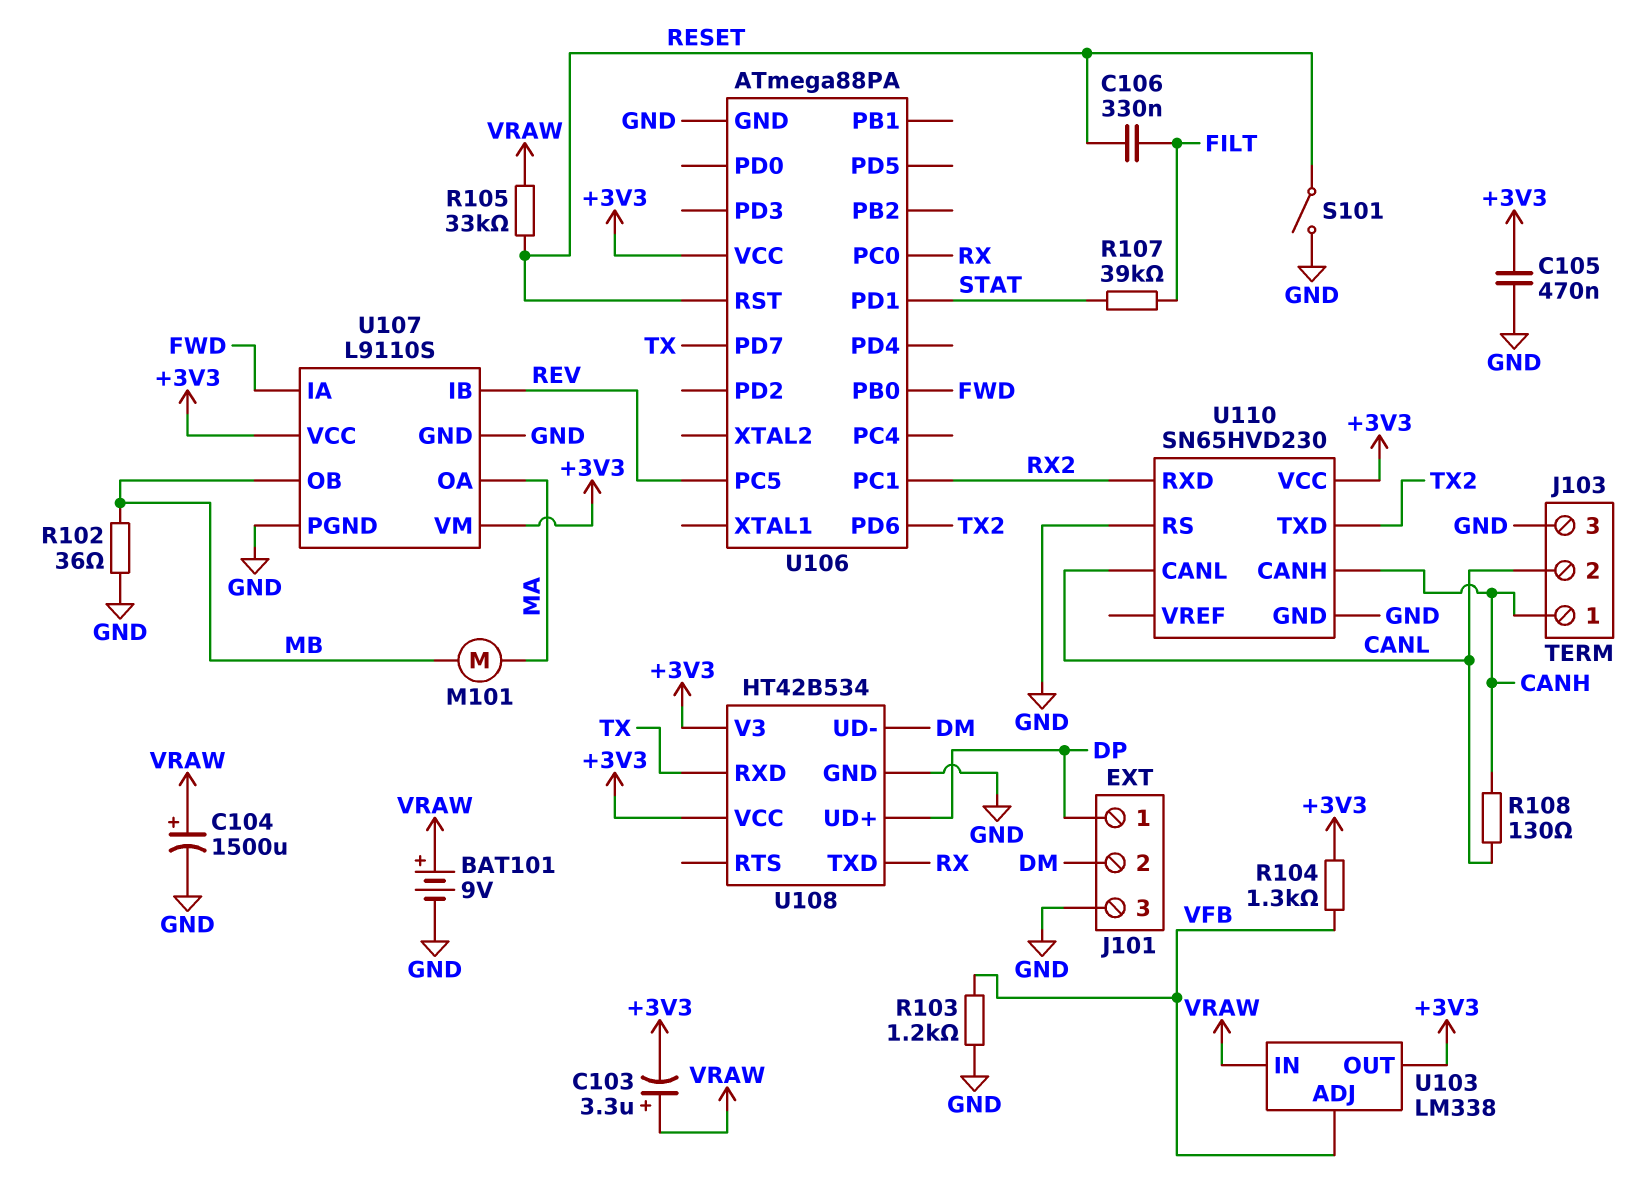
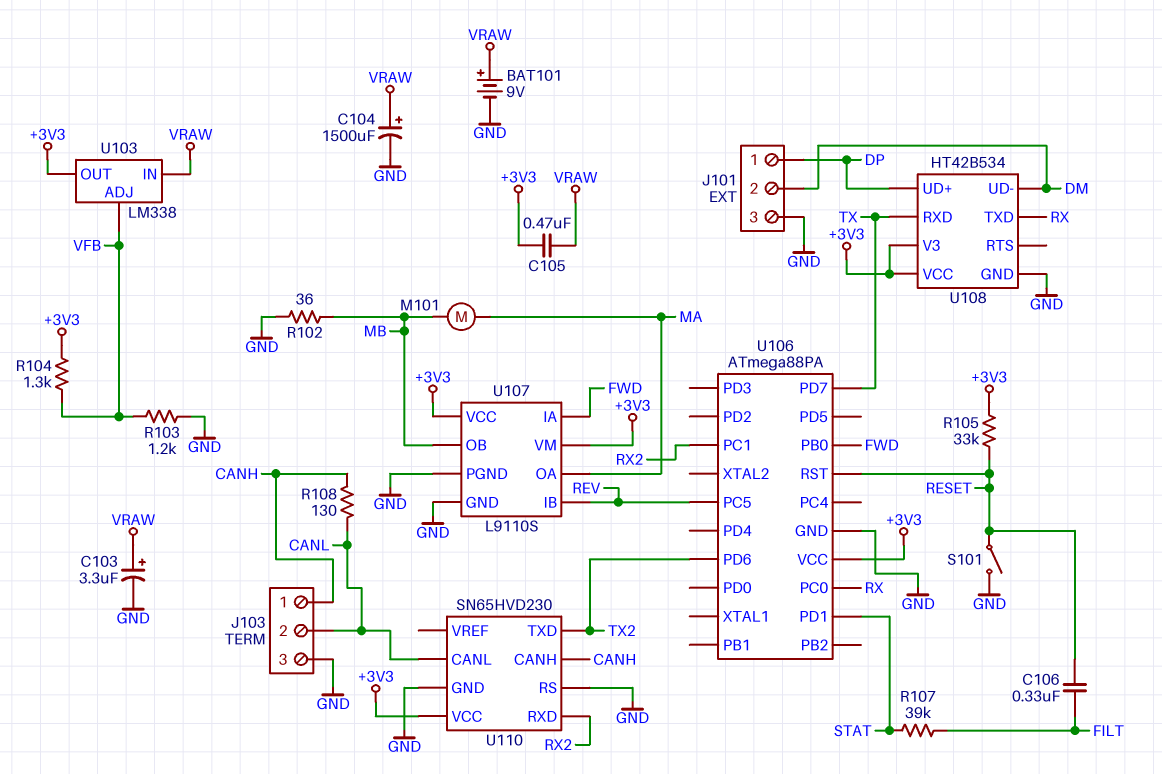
C103: 3.3uF (plus VRAW, minus +3V3) -> 3.3uF (plus VRAW, minus GND)
C105: 470nF (+3V3, GND) -> 470nF (+3V3, VRAW)
R105: 33k (RESET, VRAW) -> 33k (+3V3, RESET)

